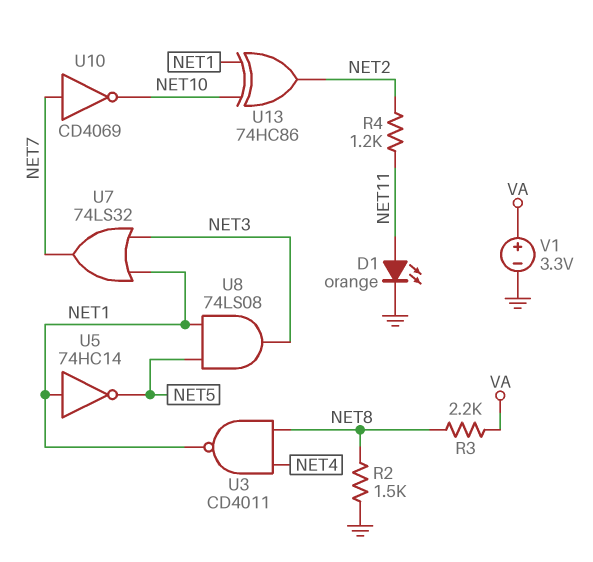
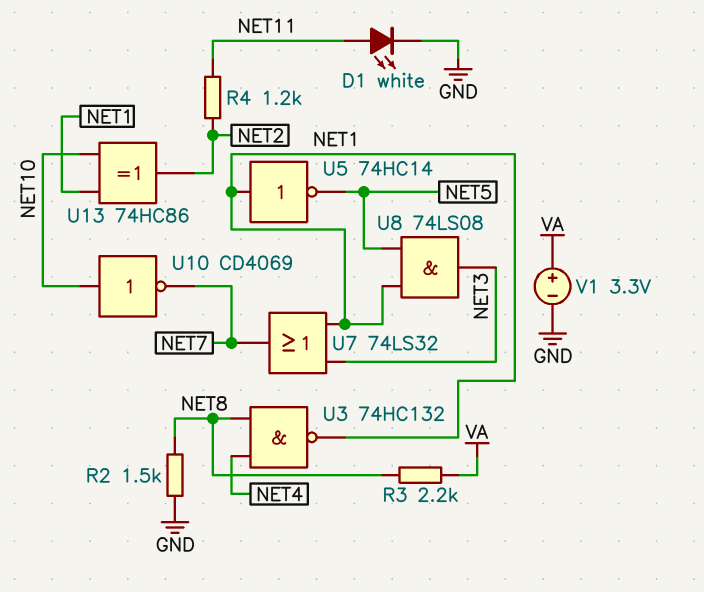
D1: LED orange (A NET11, K GND) -> LED white (A NET11, K GND)
U3: NAND CD4011 (in NET4, in NET8, out NET1) -> NAND 74HC132 (in NET4, in NET8, out NET1)
U10: NOT CD4069 (in NET7, out NET10) -> NOT CD4069 (in NET10, out NET7)

